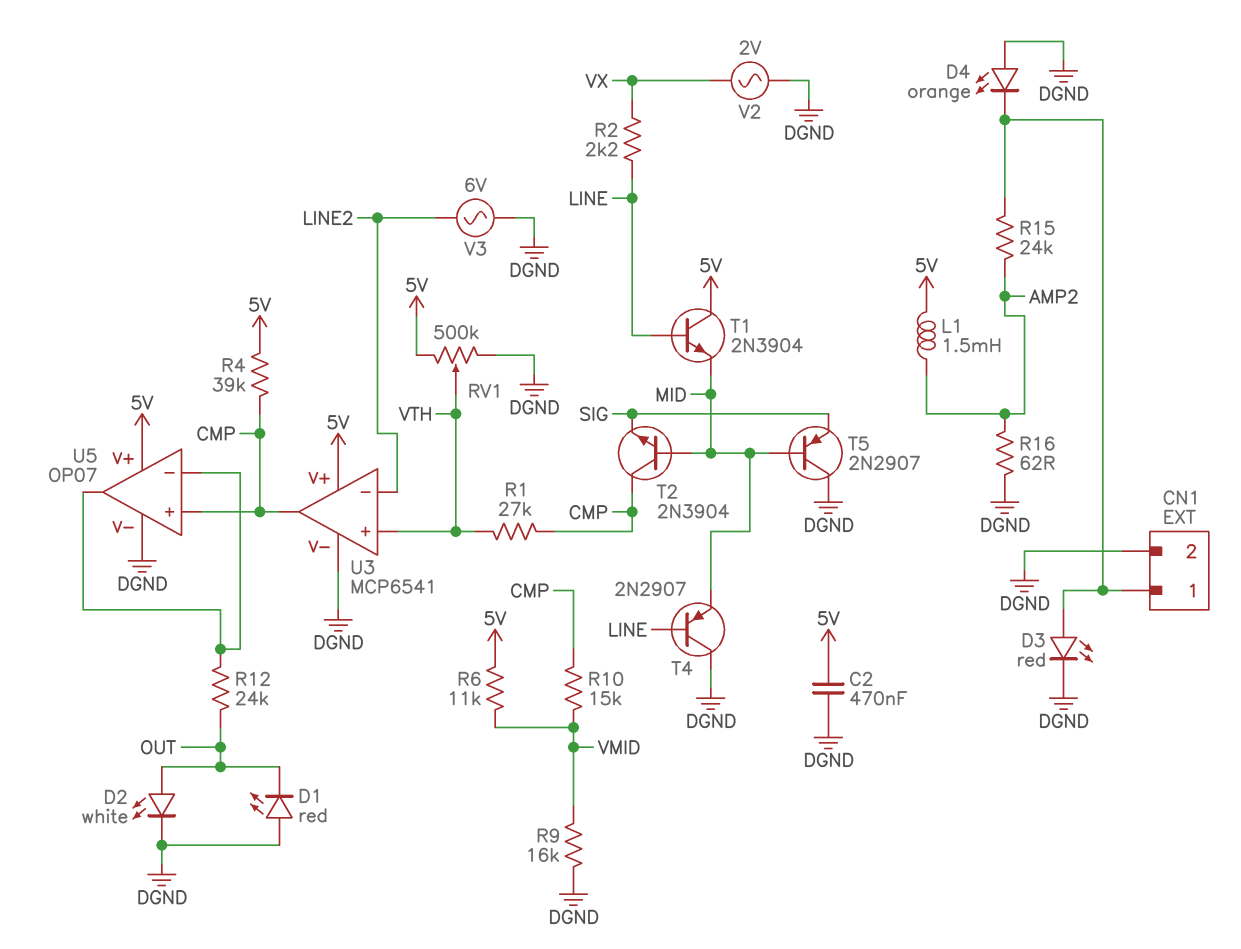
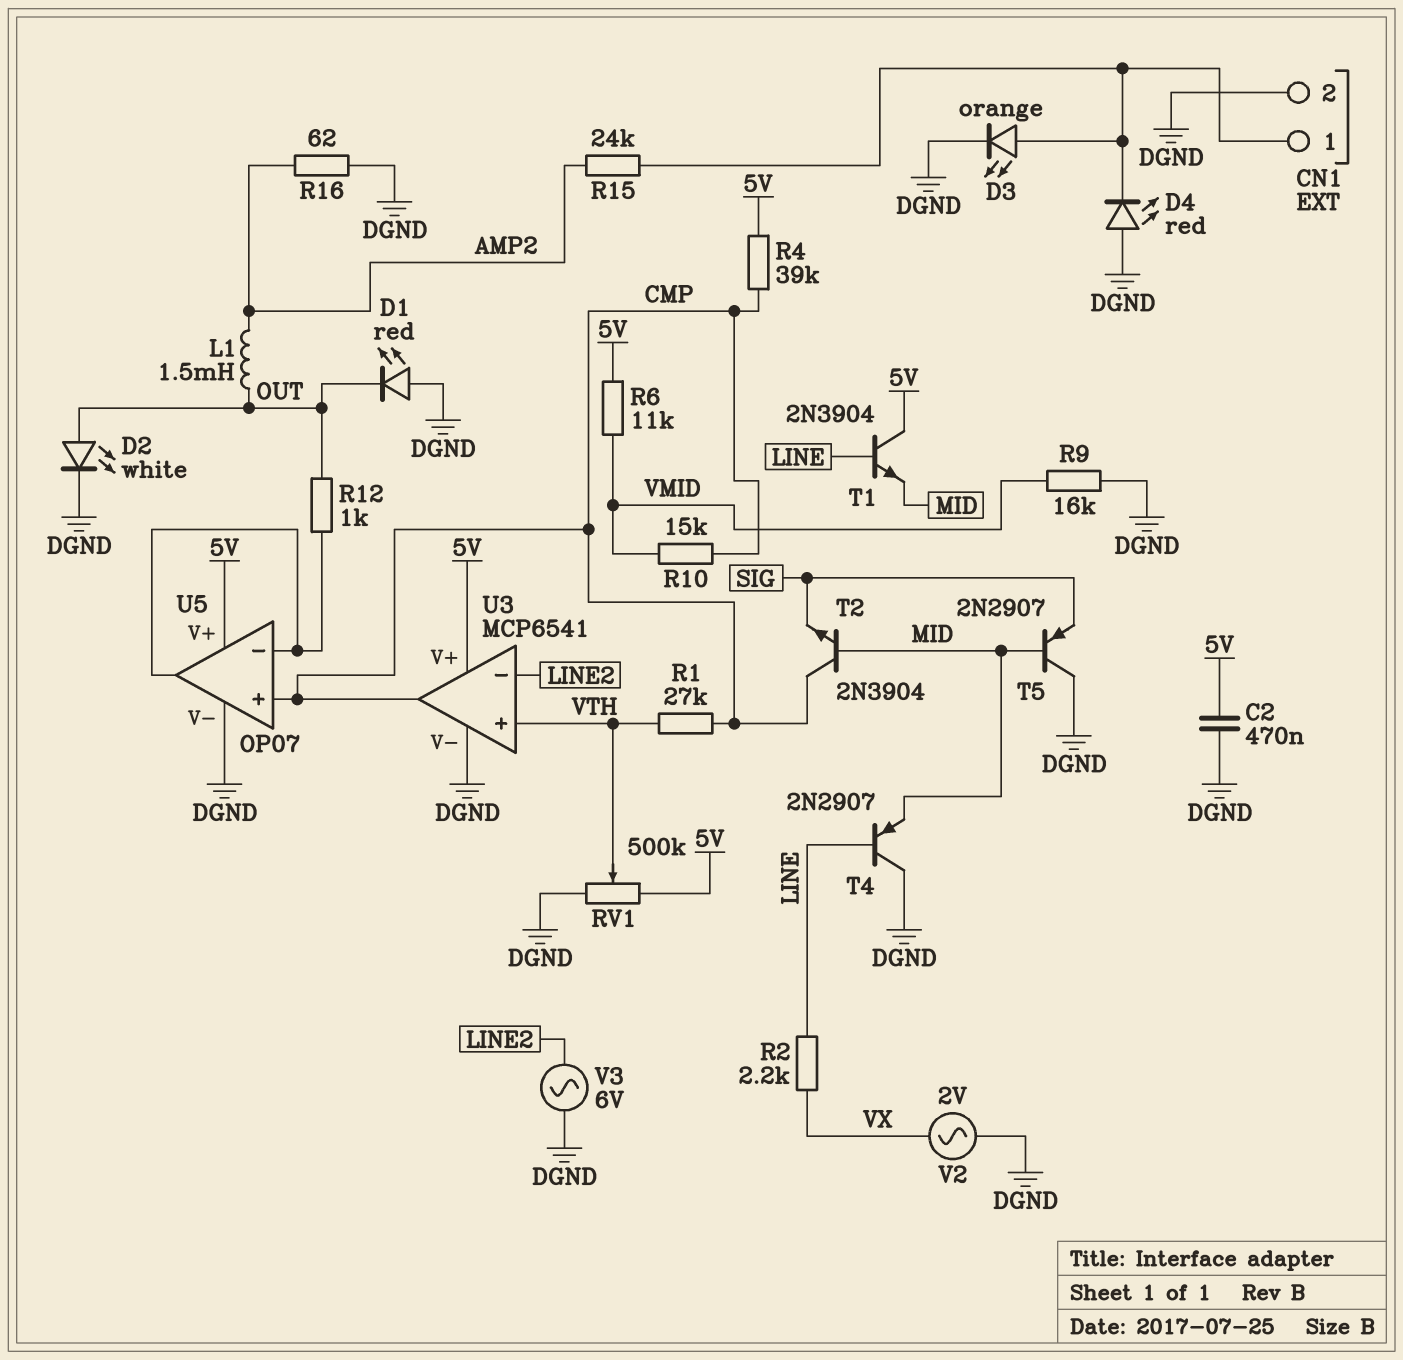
D3: LED red (A CN1/1, K DGND) -> LED orange (A CN1/1, K DGND)
D4: LED orange (A DGND, K CN1/1) -> LED red (A DGND, K CN1/1)
L1: 1.5mH (5V, AMP2) -> 1.5mH (AMP2, OUT)
R12: 24k (OUT, U5/in-) -> 1k (OUT, U5/in-)

